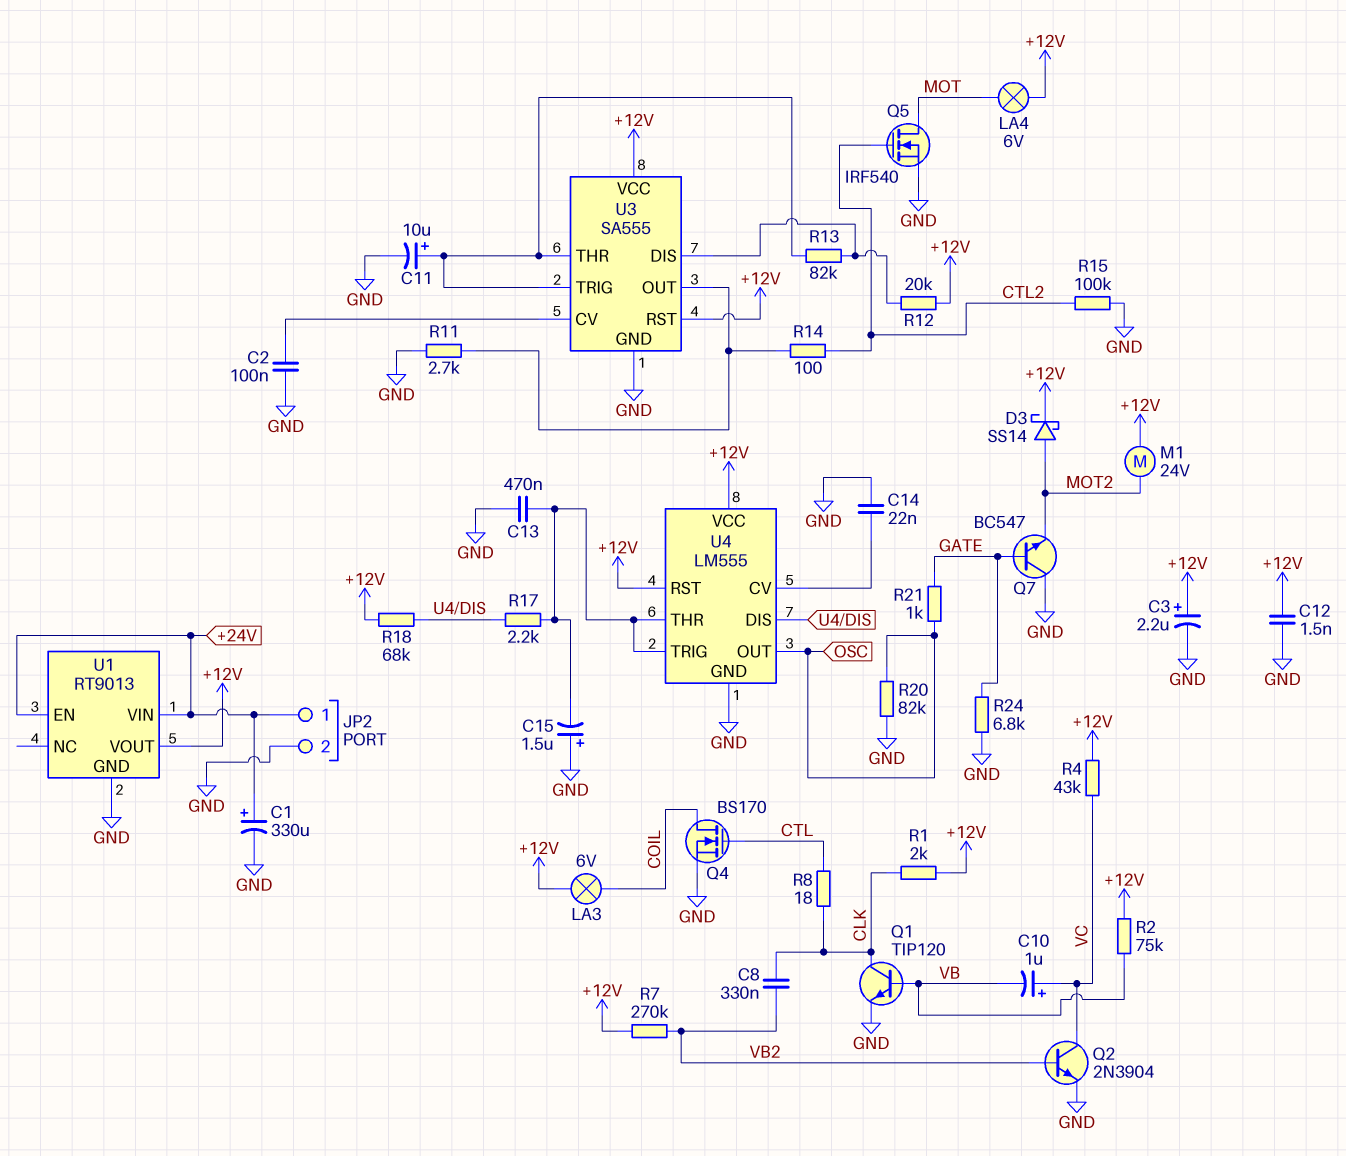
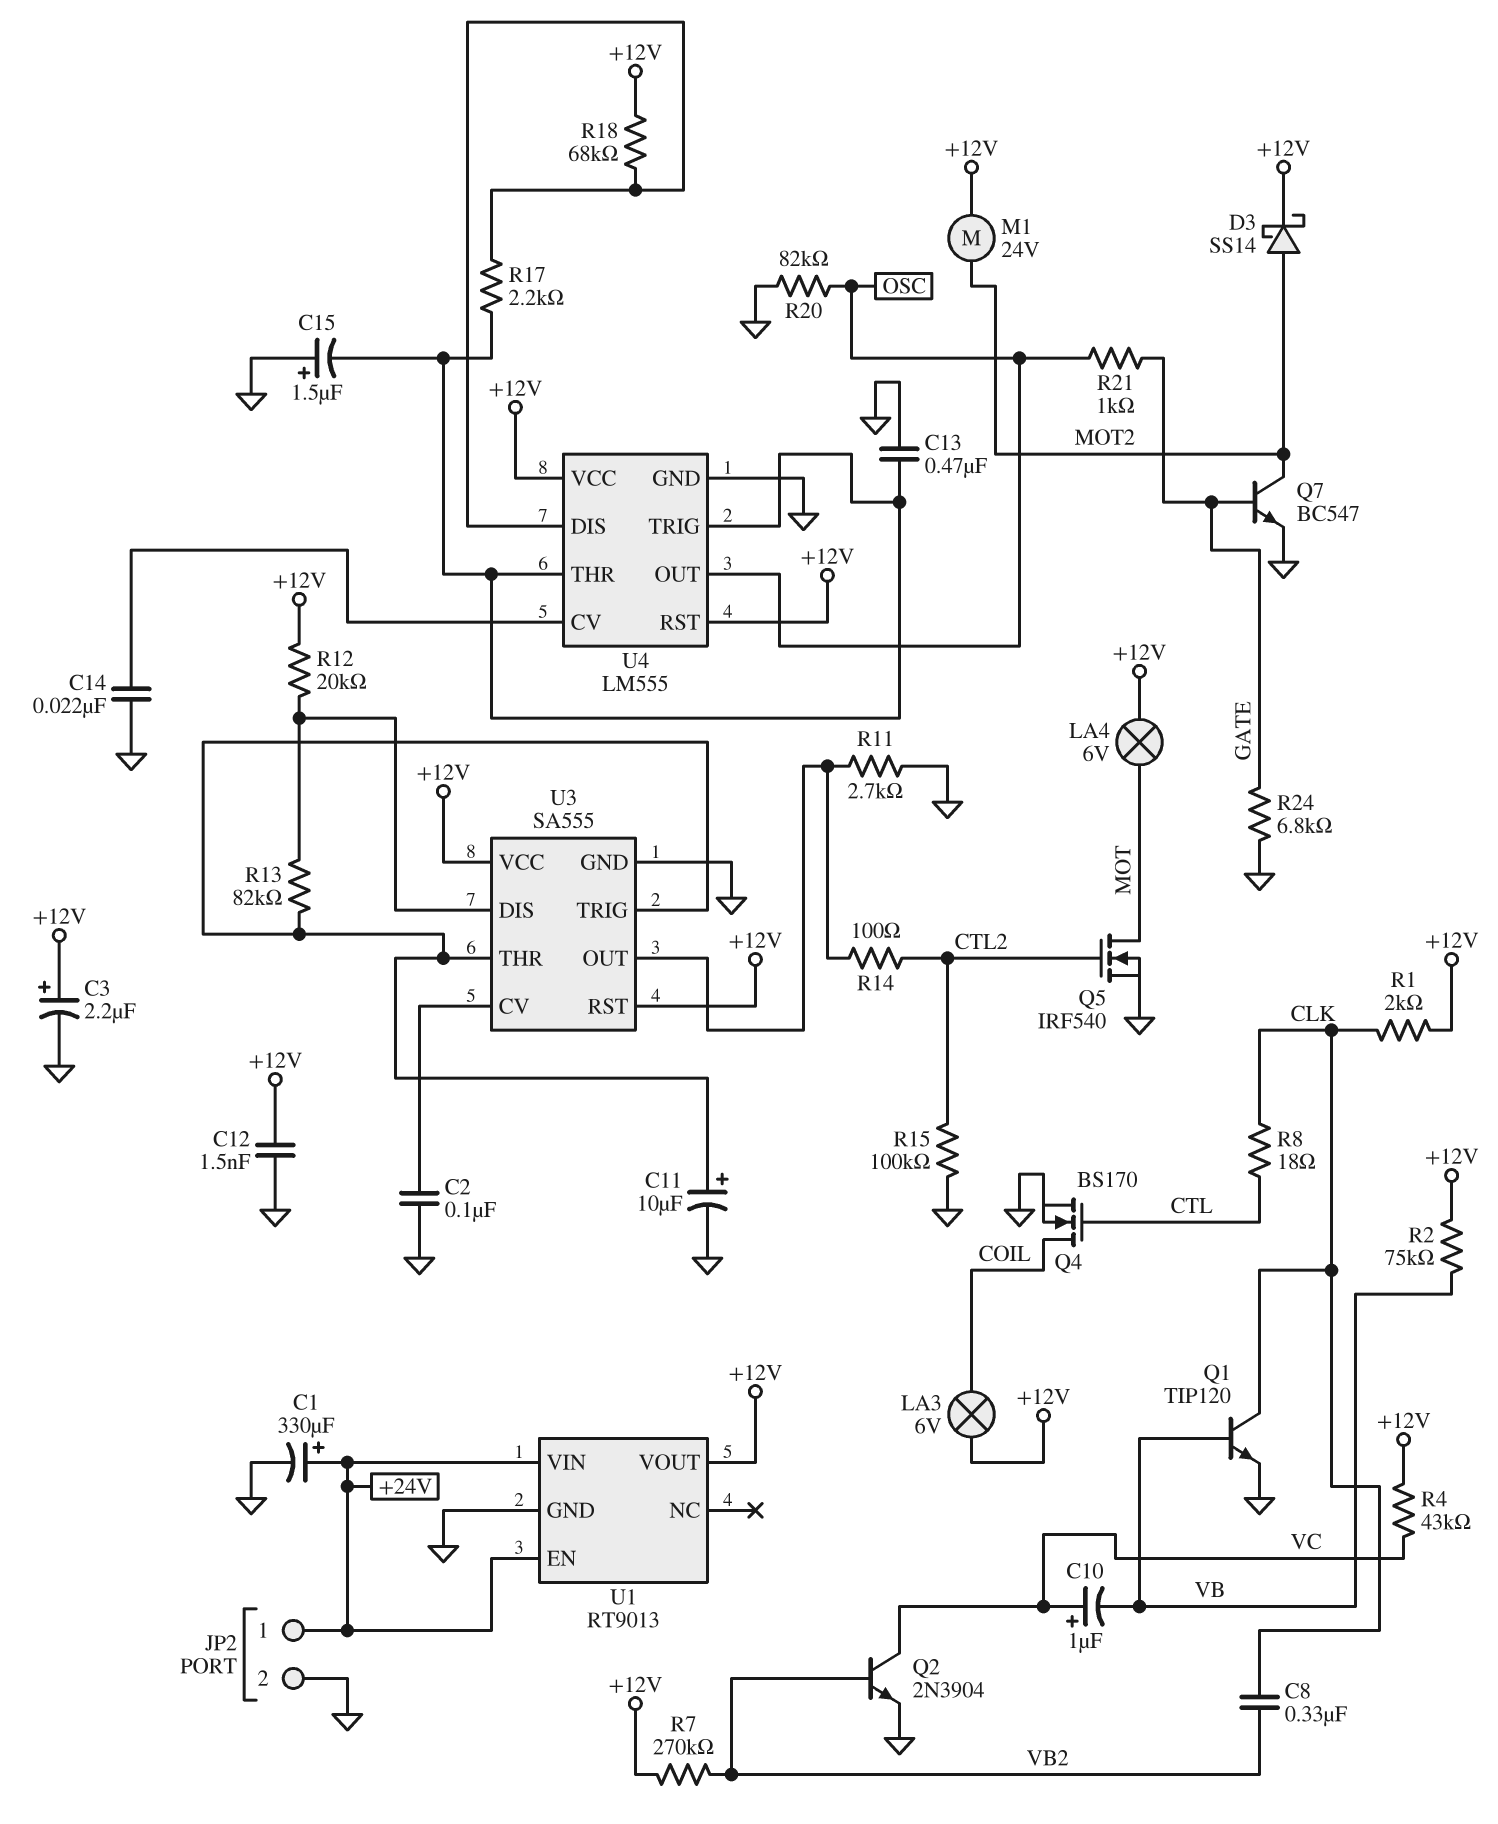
Q7: NPN BC547 (B GATE, C GND, E MOT2) -> NPN BC547 (B GATE, C MOT2, E GND)

